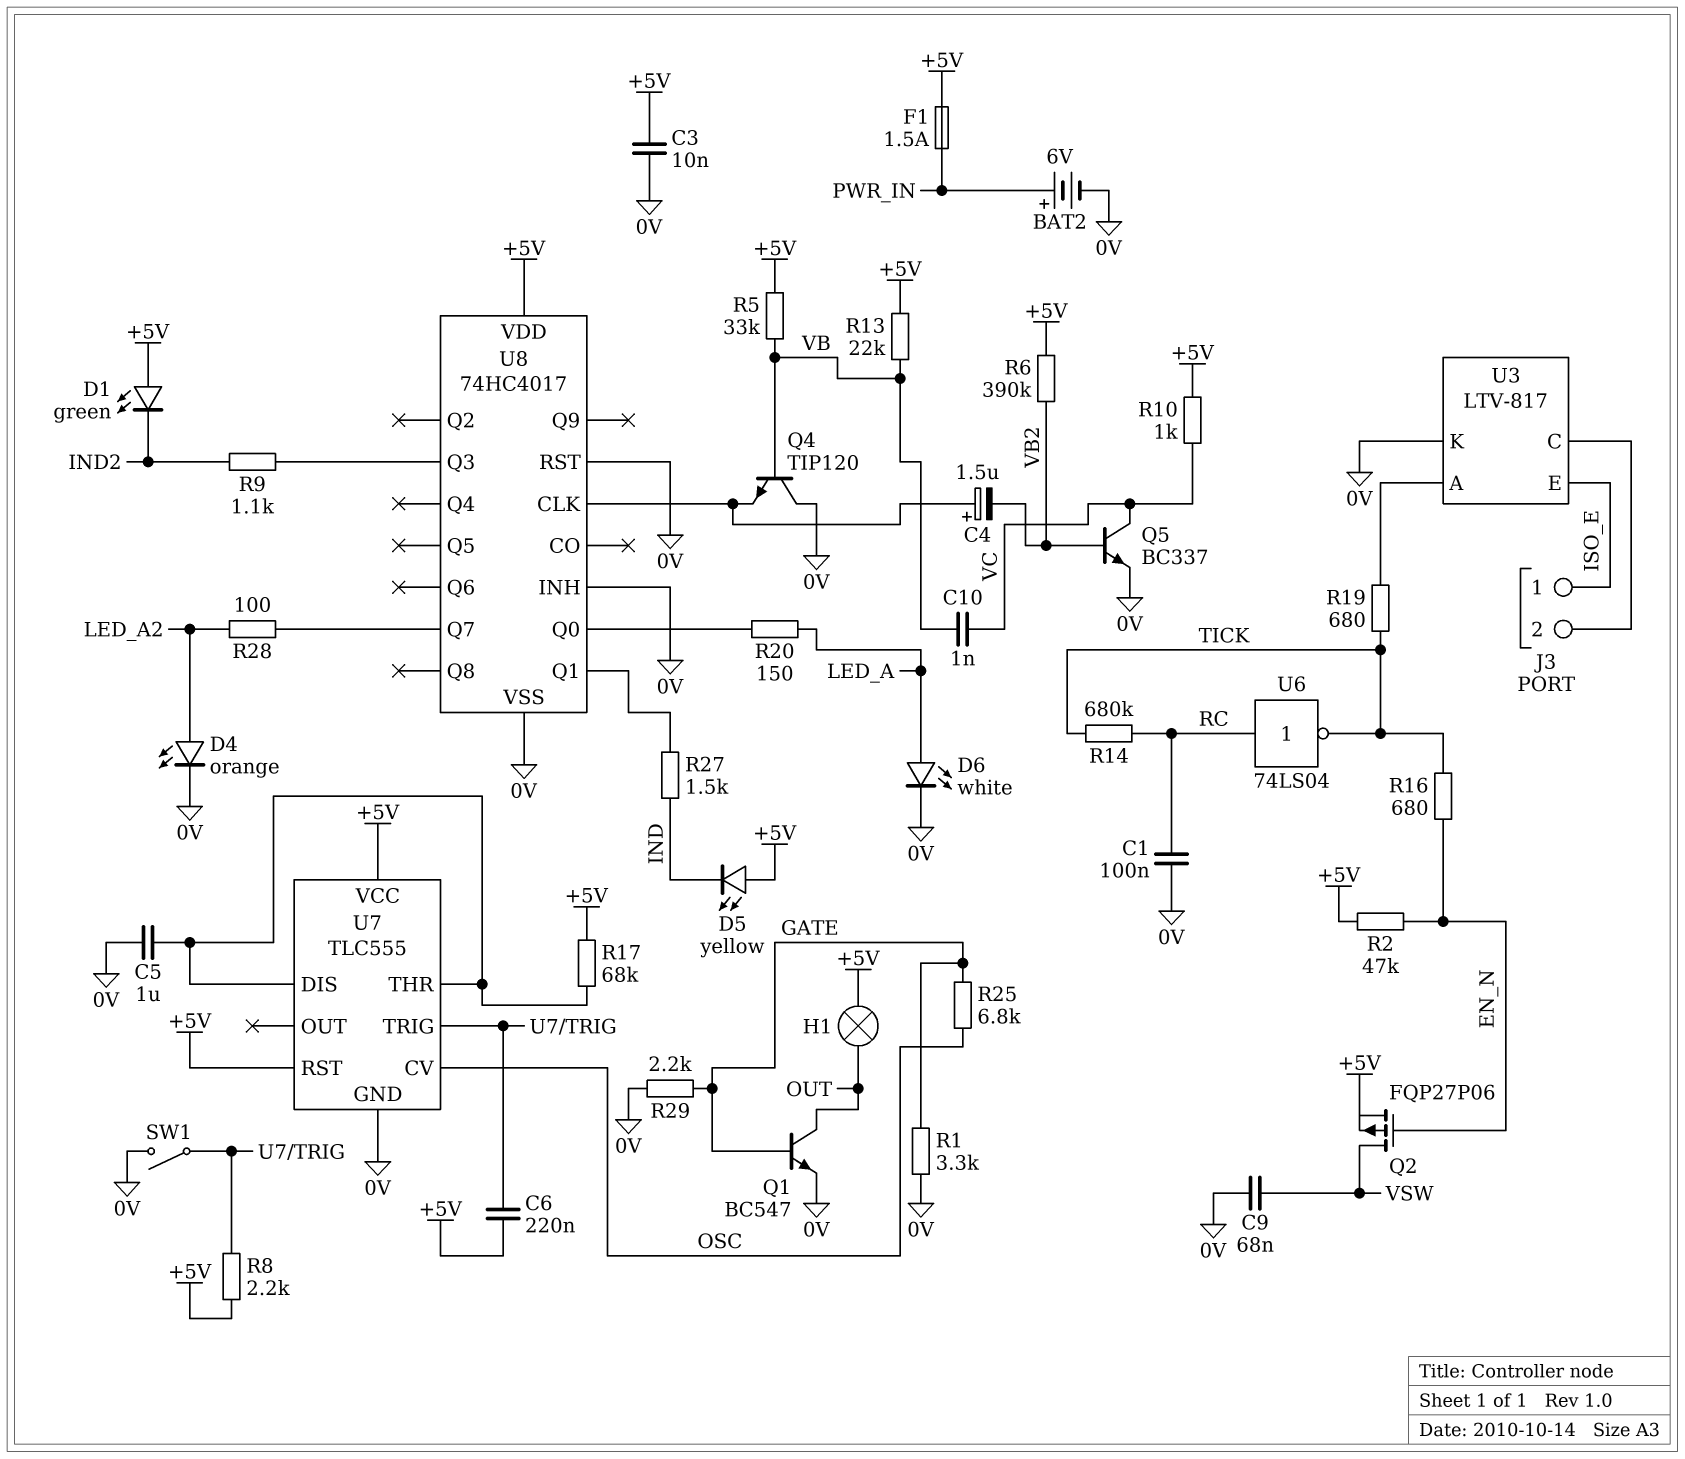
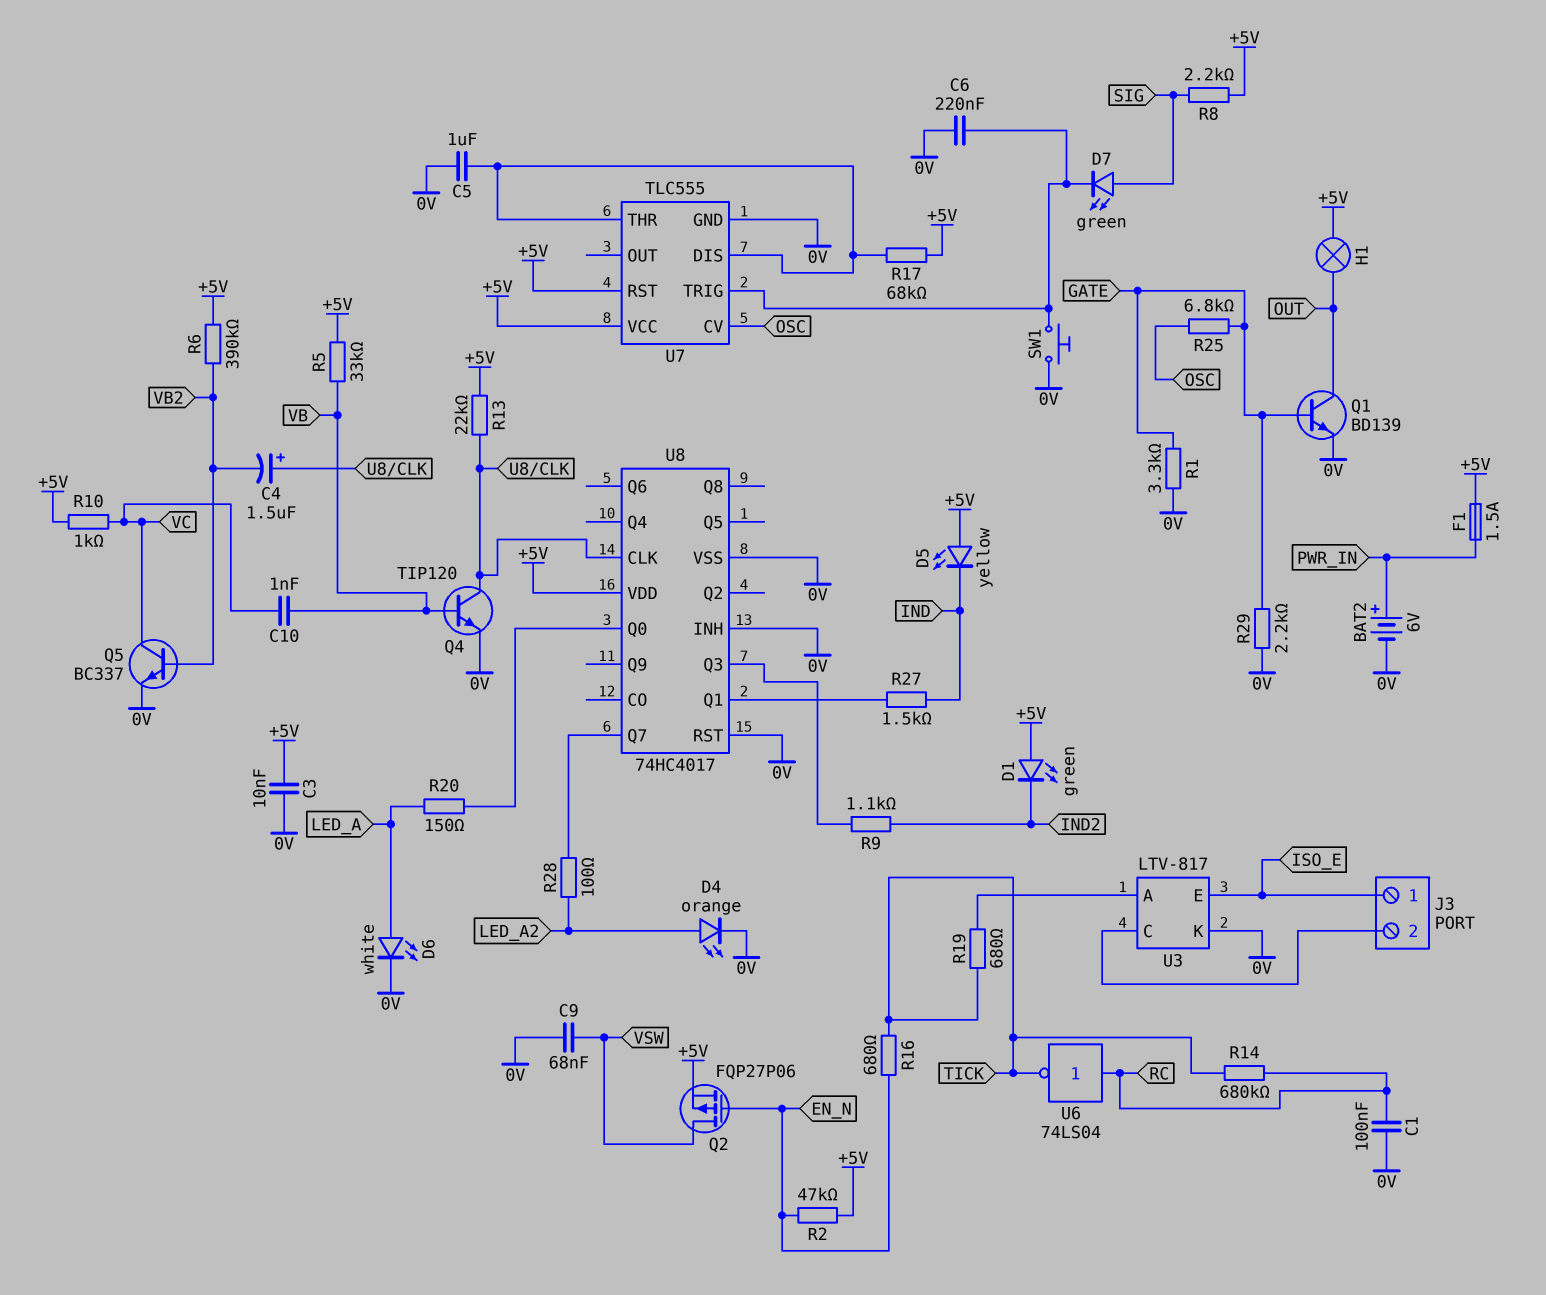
C6: 220nF (+5V, U7/TRIG) -> 220nF (0V, U7/TRIG)
D7: none -> LED green (A SIG, K U7/TRIG)
Q1: NPN BC547 (B GATE, C OUT, E 0V) -> NPN BD139 (B GATE, C OUT, E 0V)
Q4: NPN TIP120 (B VB, C 0V, E U8/CLK) -> NPN TIP120 (B VB, C U8/CLK, E 0V)
R8: 2.2k (+5V, U7/TRIG) -> 2.2k (+5V, SIG)
R13: 22k (+5V, VB) -> 22k (+5V, U8/CLK)
SW1: switch (0V, U7/TRIG) -> button (0V, U7/TRIG)

